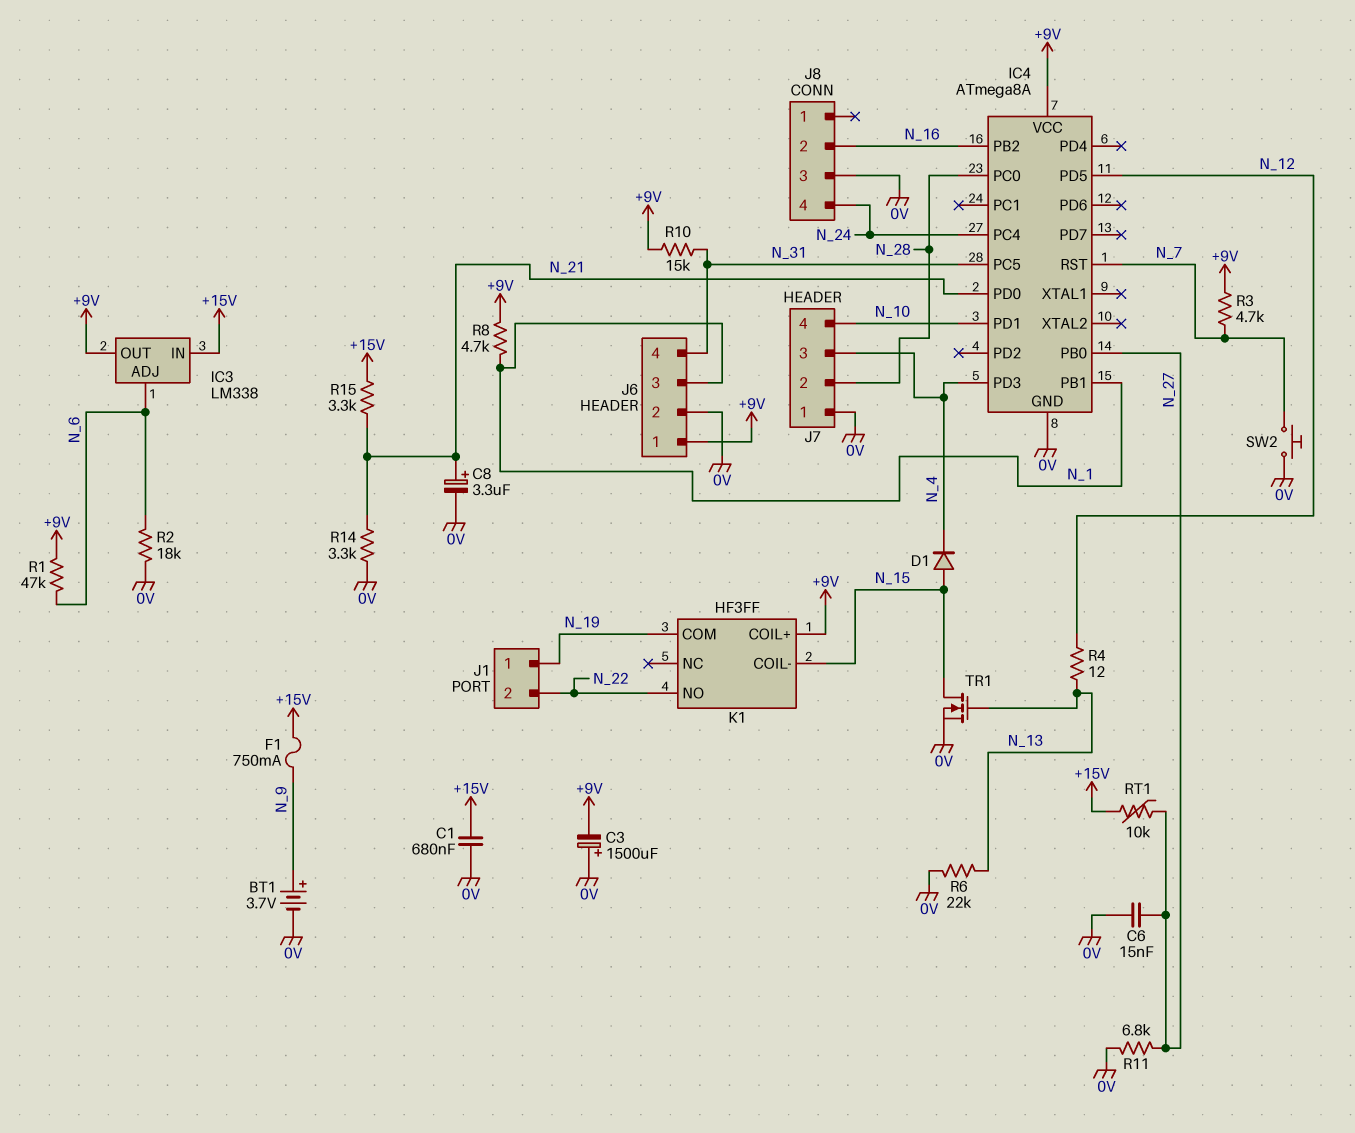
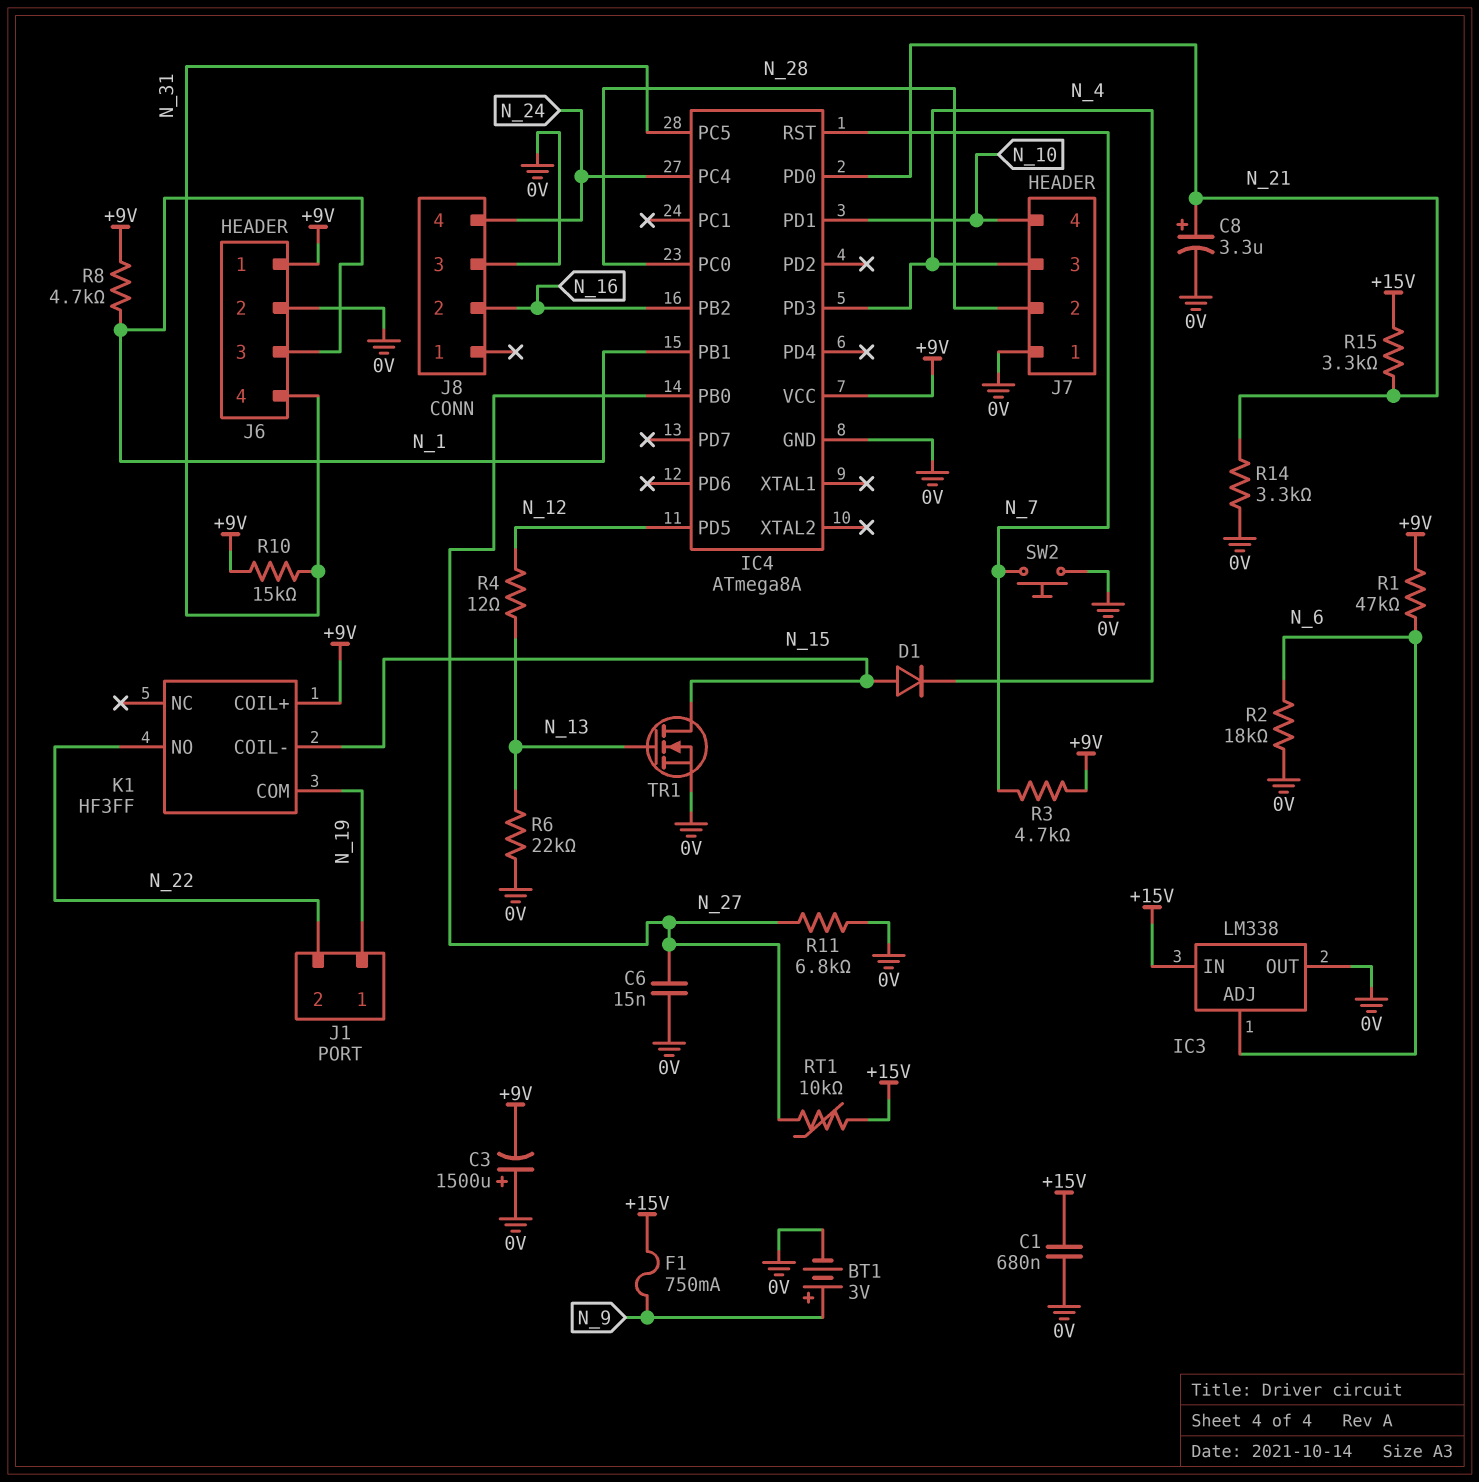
BT1: 3.7V (plus N_9, minus 0V) -> 3V (plus N_9, minus 0V)
IC3 pin OUT: +9V -> 0V

